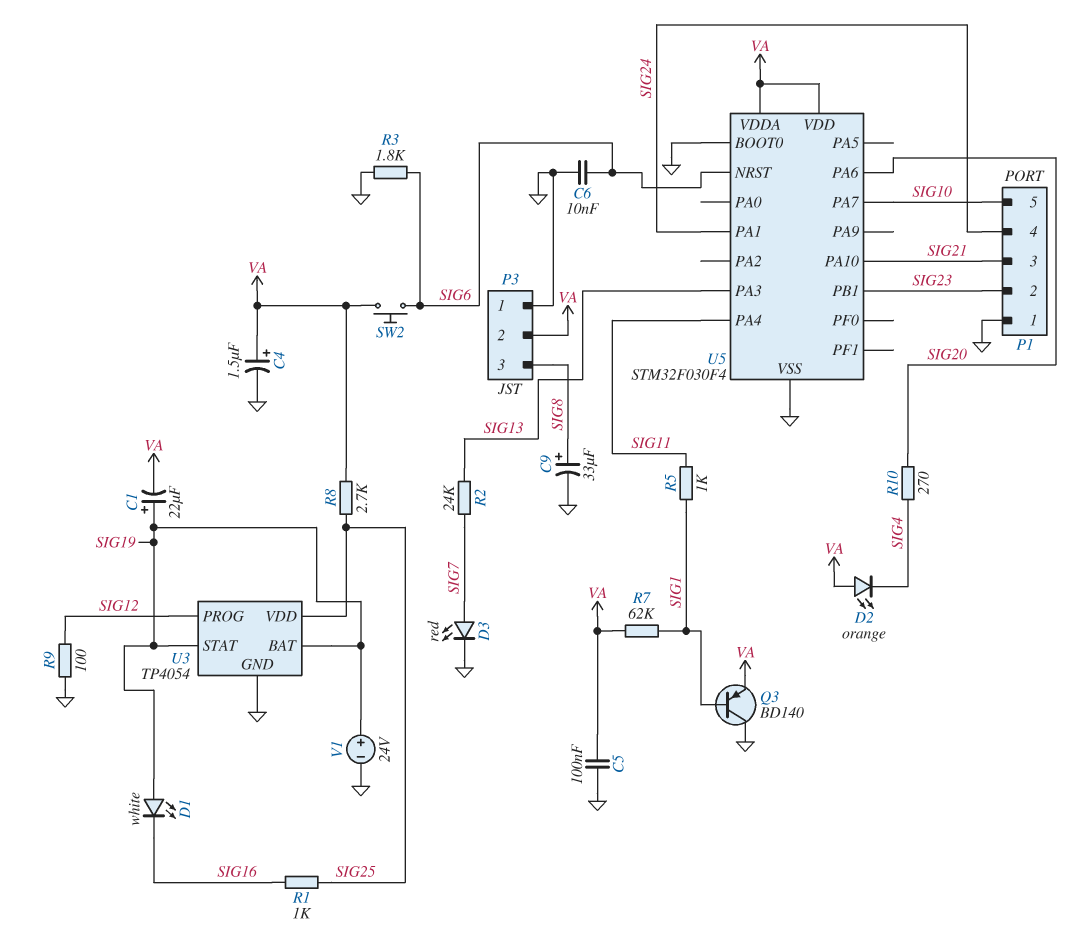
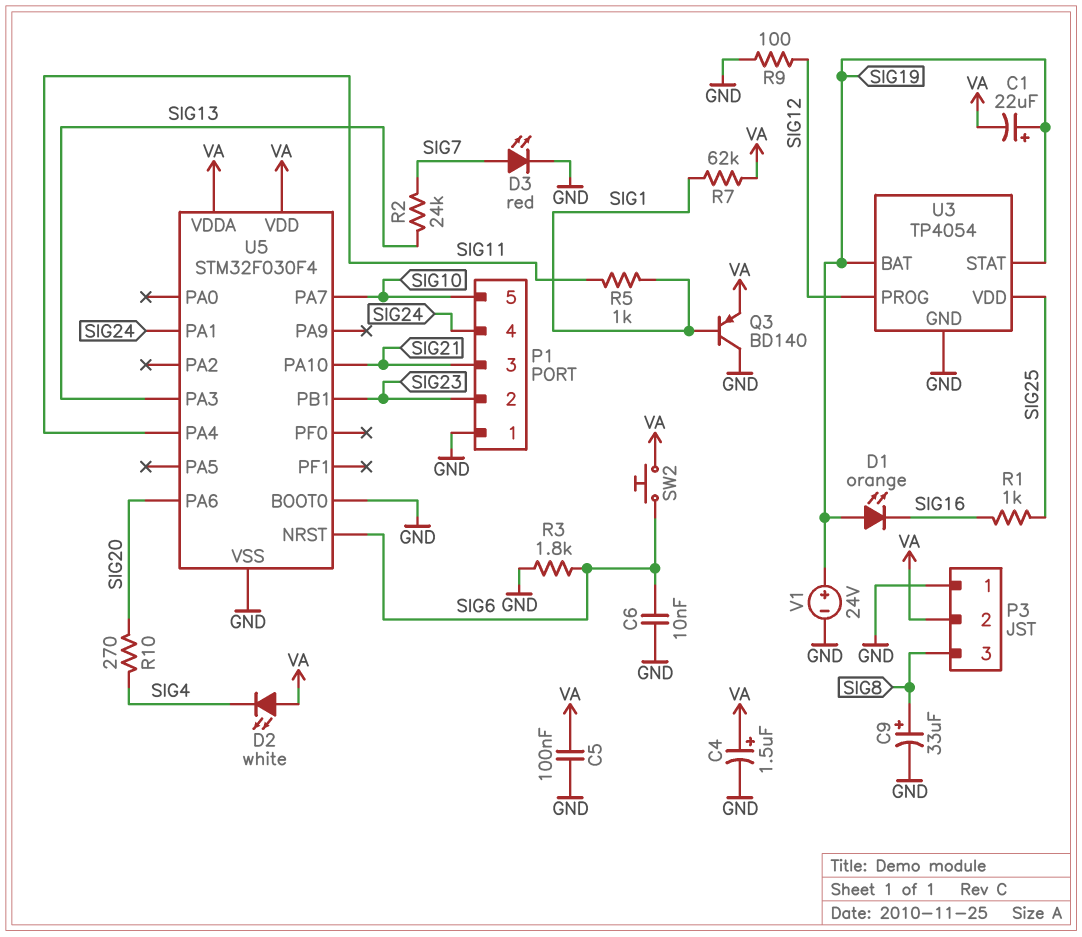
D1: LED white (A SIG19, K SIG16) -> LED orange (A SIG19, K SIG16)
D2: LED orange (A VA, K SIG4) -> LED white (A VA, K SIG4)
R8: 2.7k (SIG25, VA) -> none

